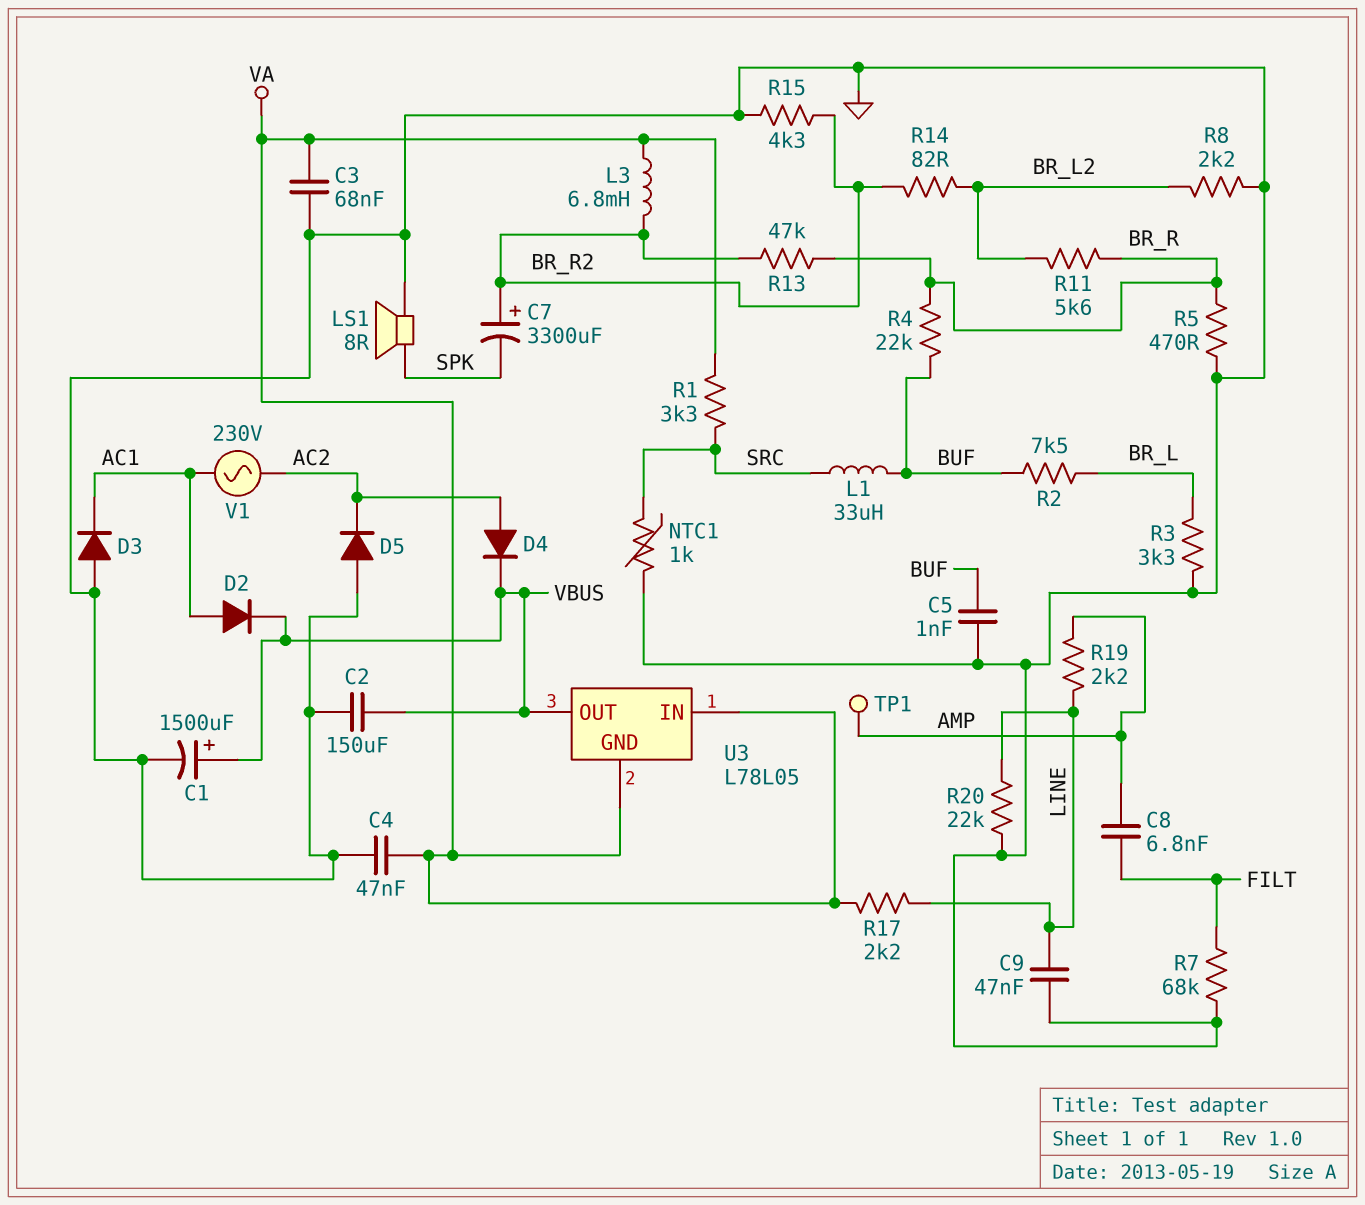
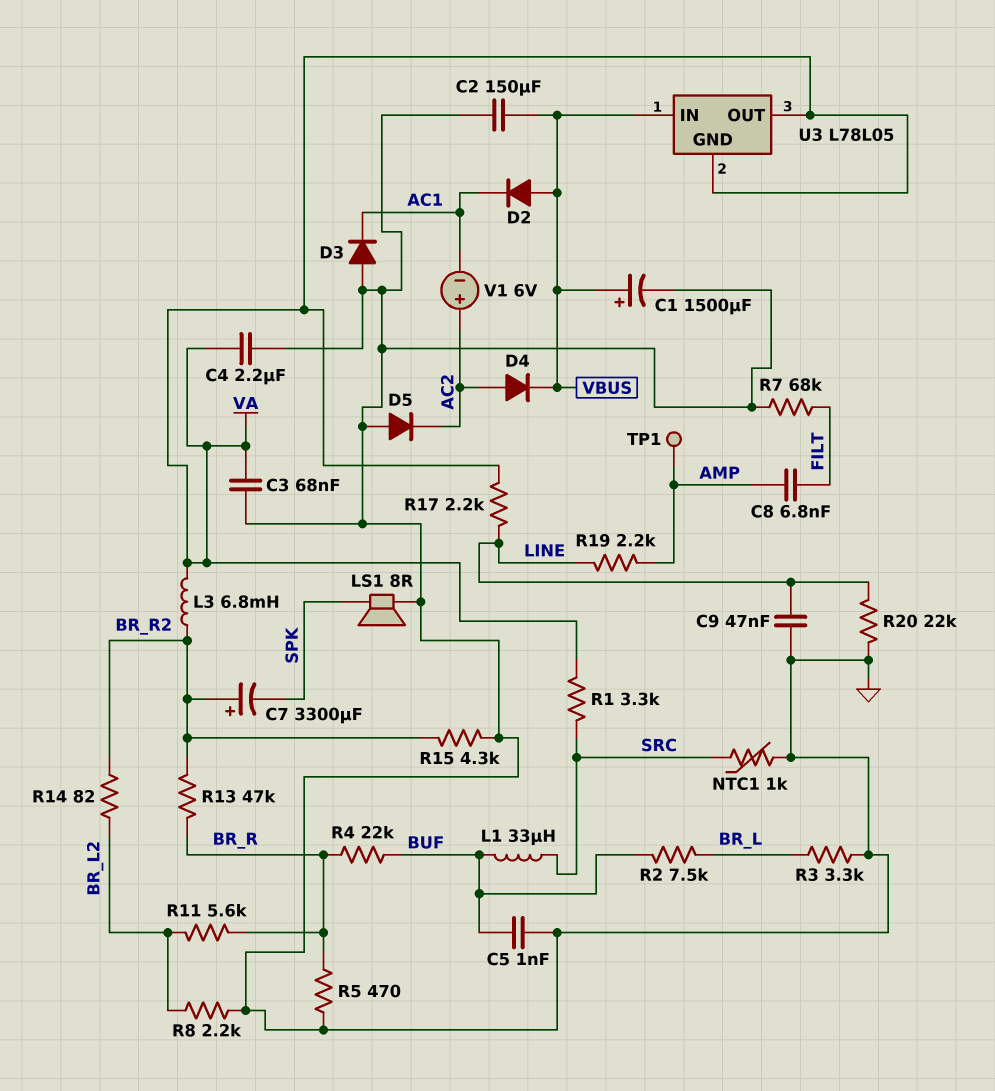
C4: 47nF (GND, VA) -> 2.2uF (GND, VA)
D2: diode (A AC1, K VBUS) -> diode (A VBUS, K AC1)
U3 pin IN: VA -> VBUS
U3 pin OUT: VBUS -> VA
V1: AC 230V (AC1, AC2) -> 6V (plus AC2, minus AC1)

